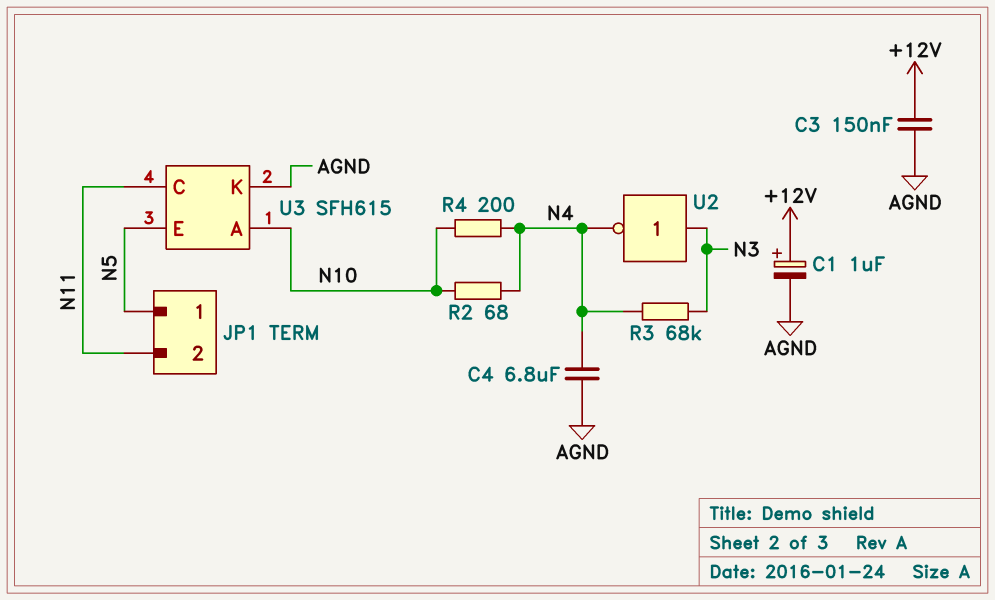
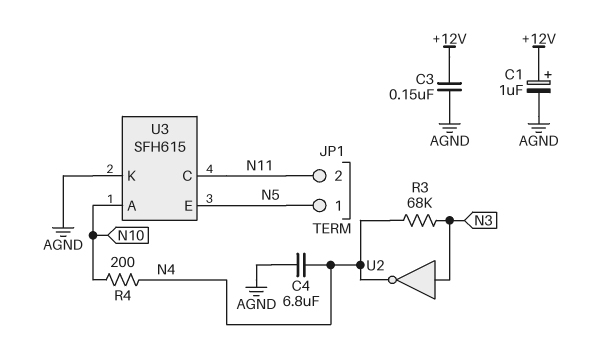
R2: 68 (N4, N10) -> none

